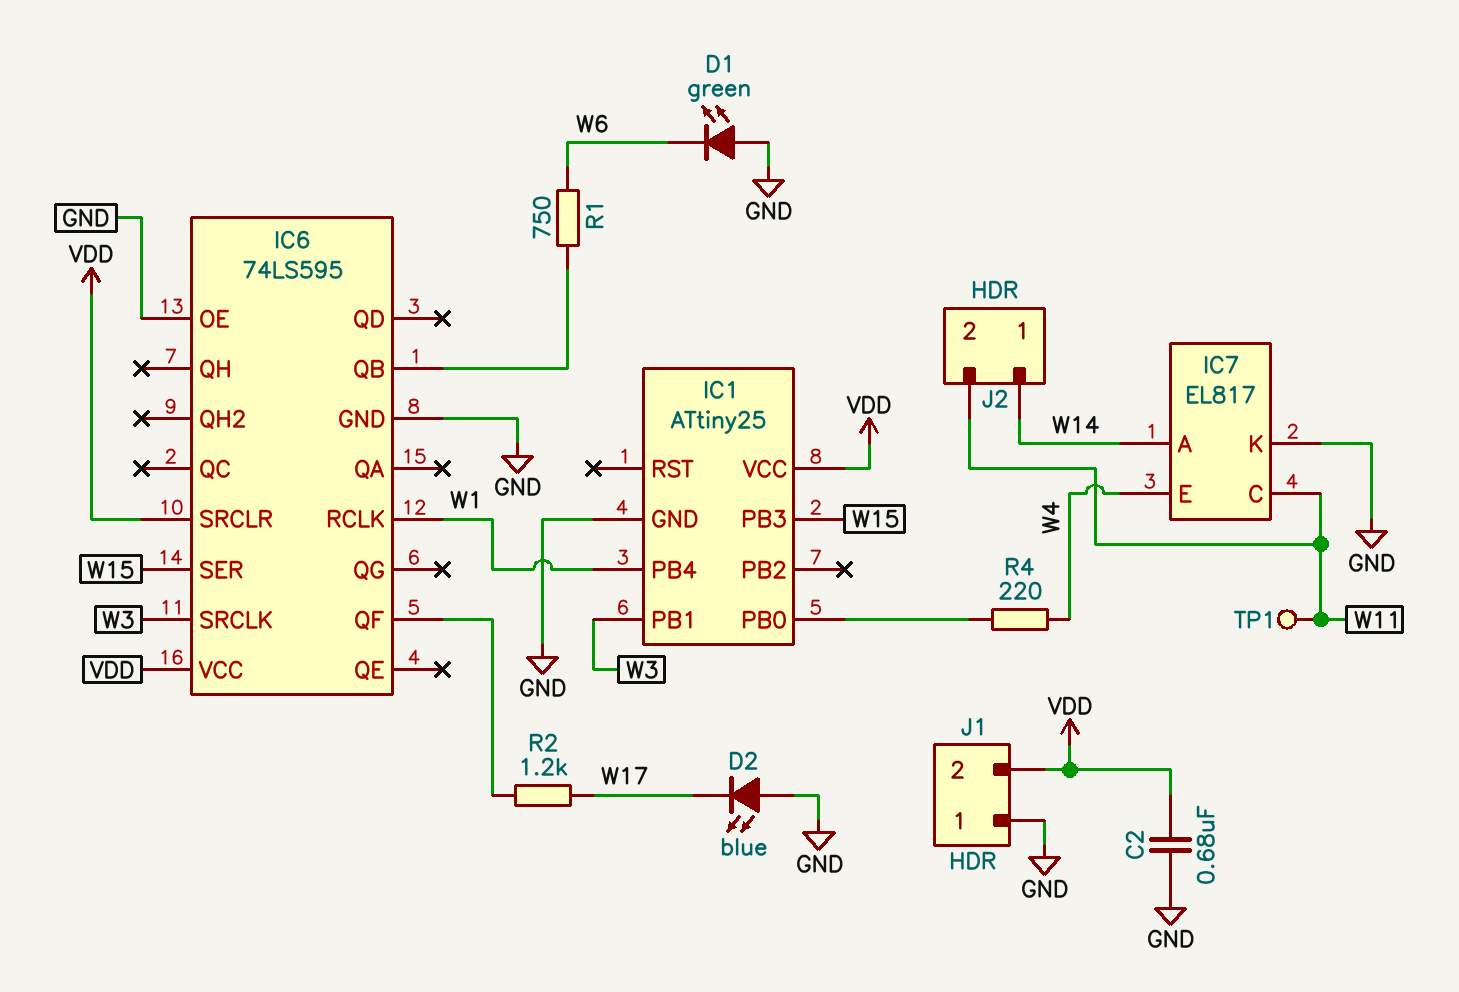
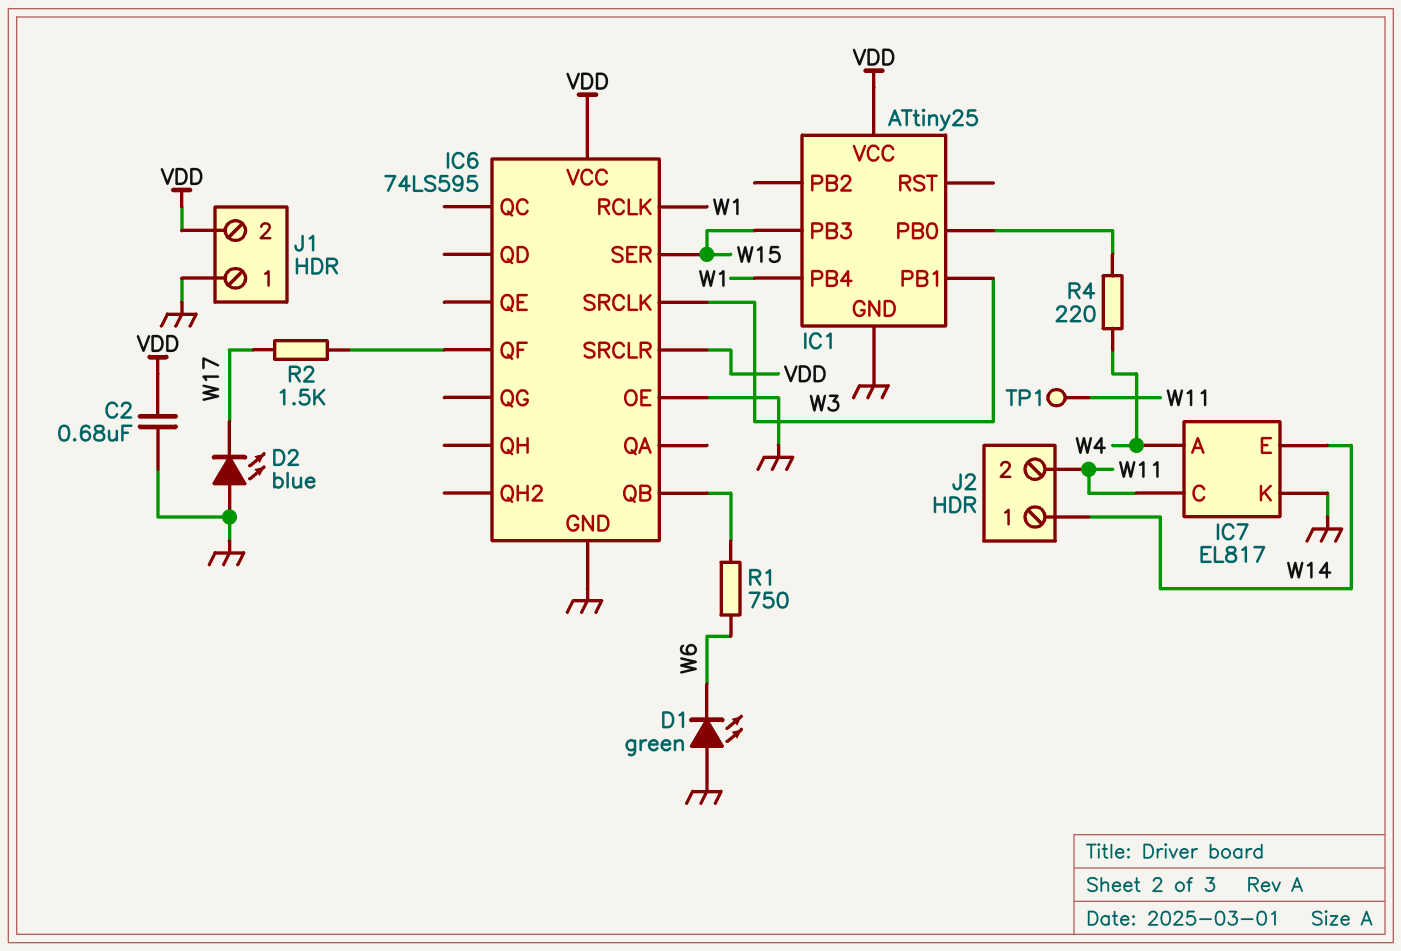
IC7 pin A: W14 -> W4
IC7 pin E: W4 -> W14
R2: 1.2k (IC6/QF, W17) -> 1.5k (IC6/QF, W17)

